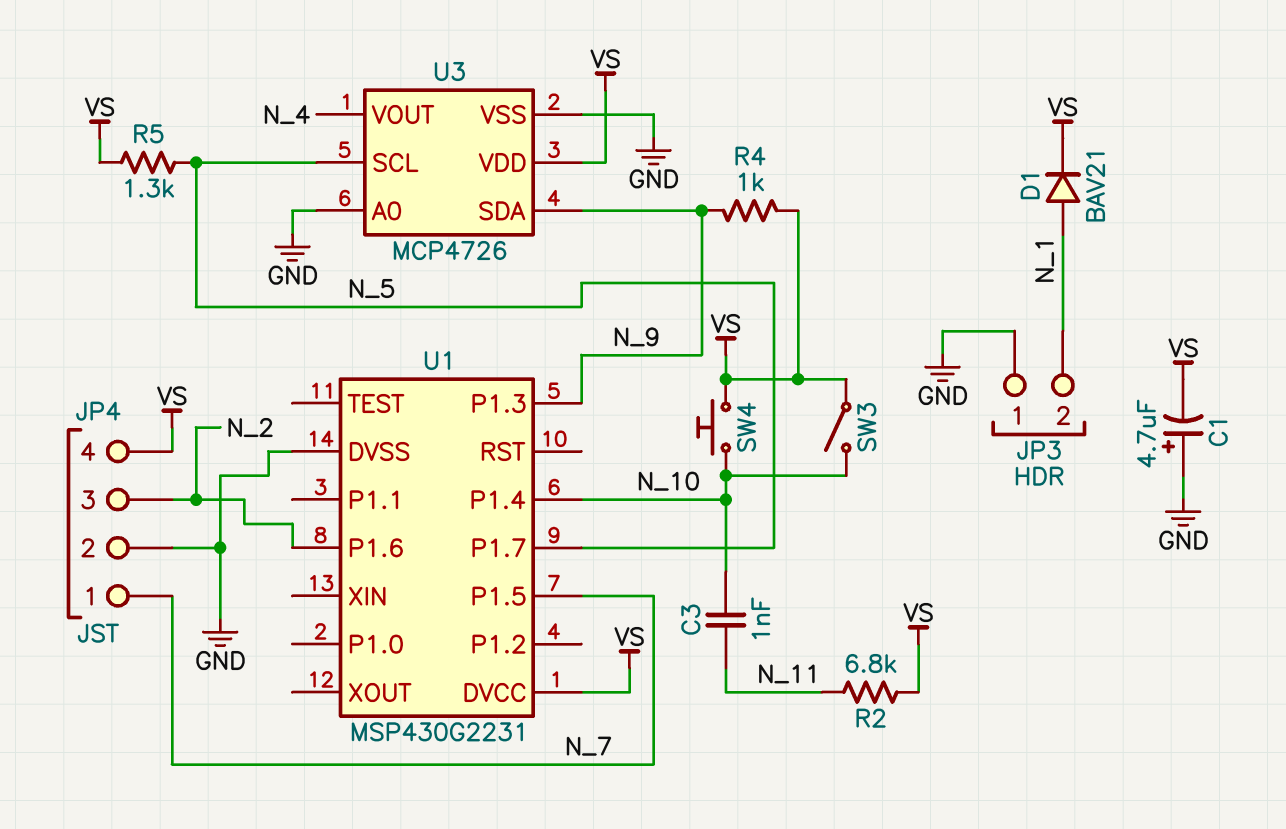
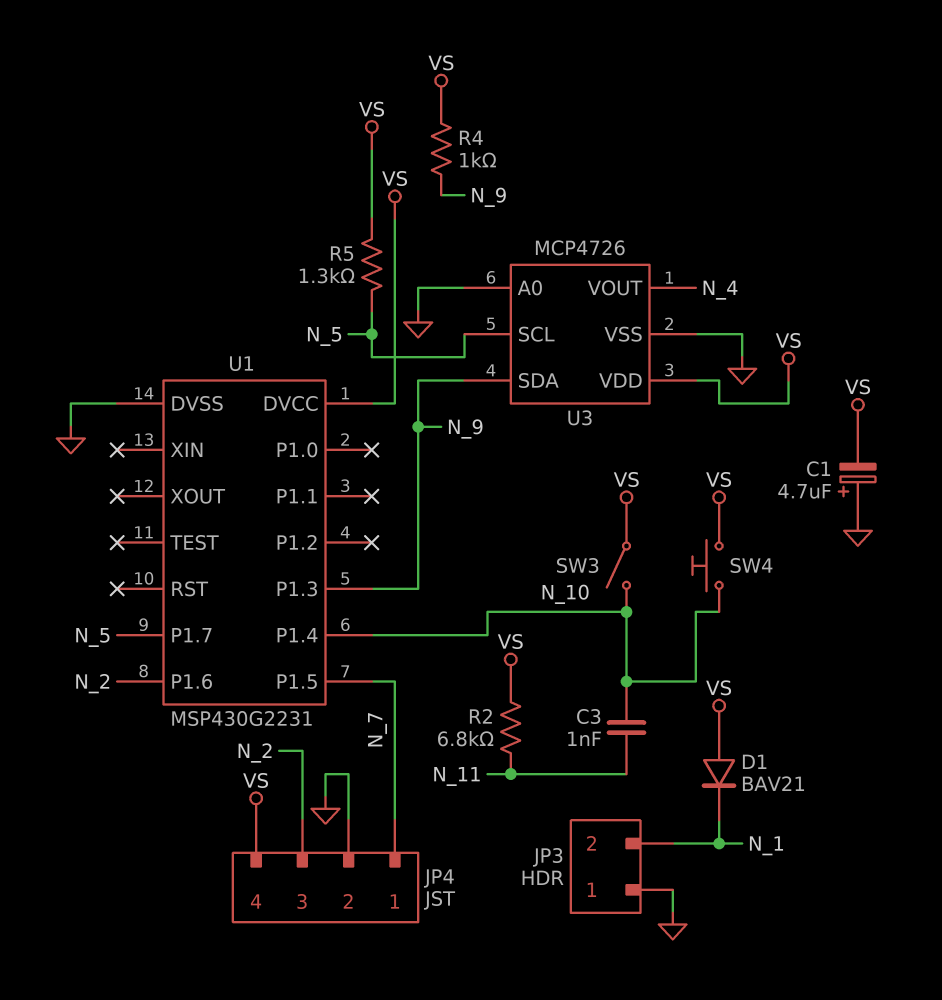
D1: diode BAV21 (A N_1, K VS) -> diode BAV21 (A VS, K N_1)

